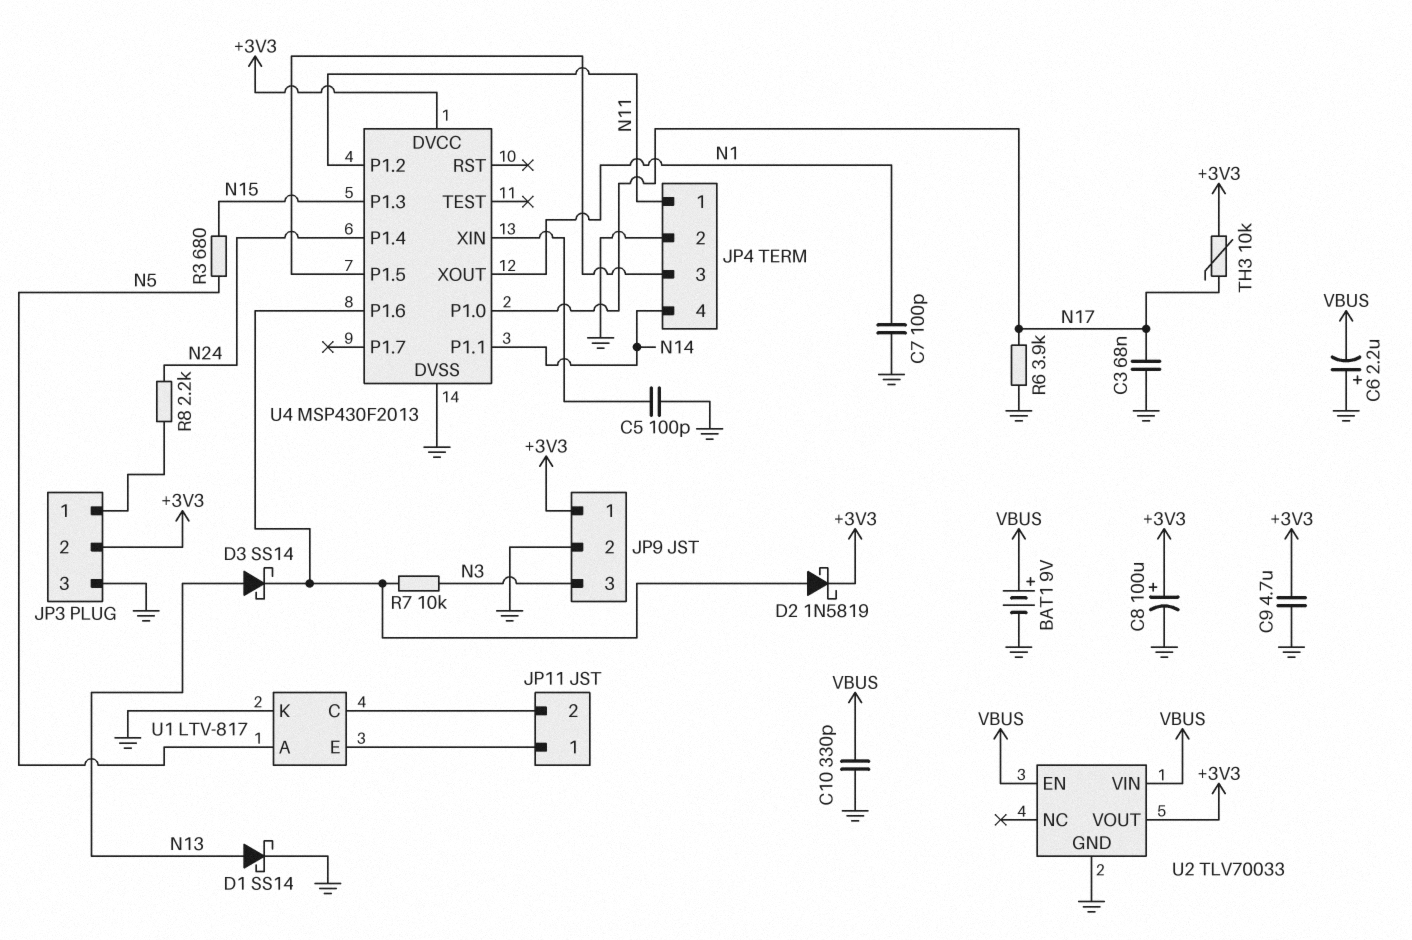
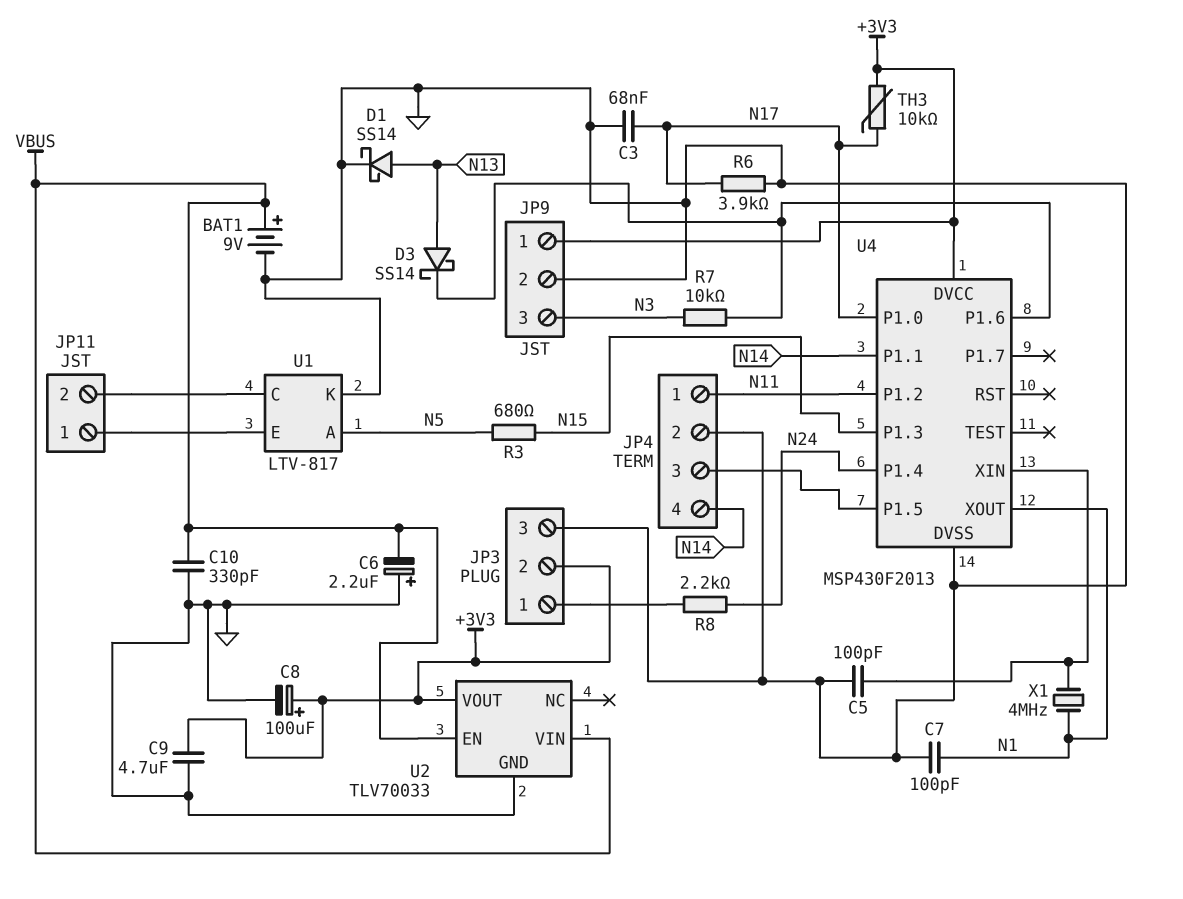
D2: schottky 1N5819 (A U4/P1.6, K +3V3) -> none
X1: none -> 4MHz (N1, U4/XIN)

